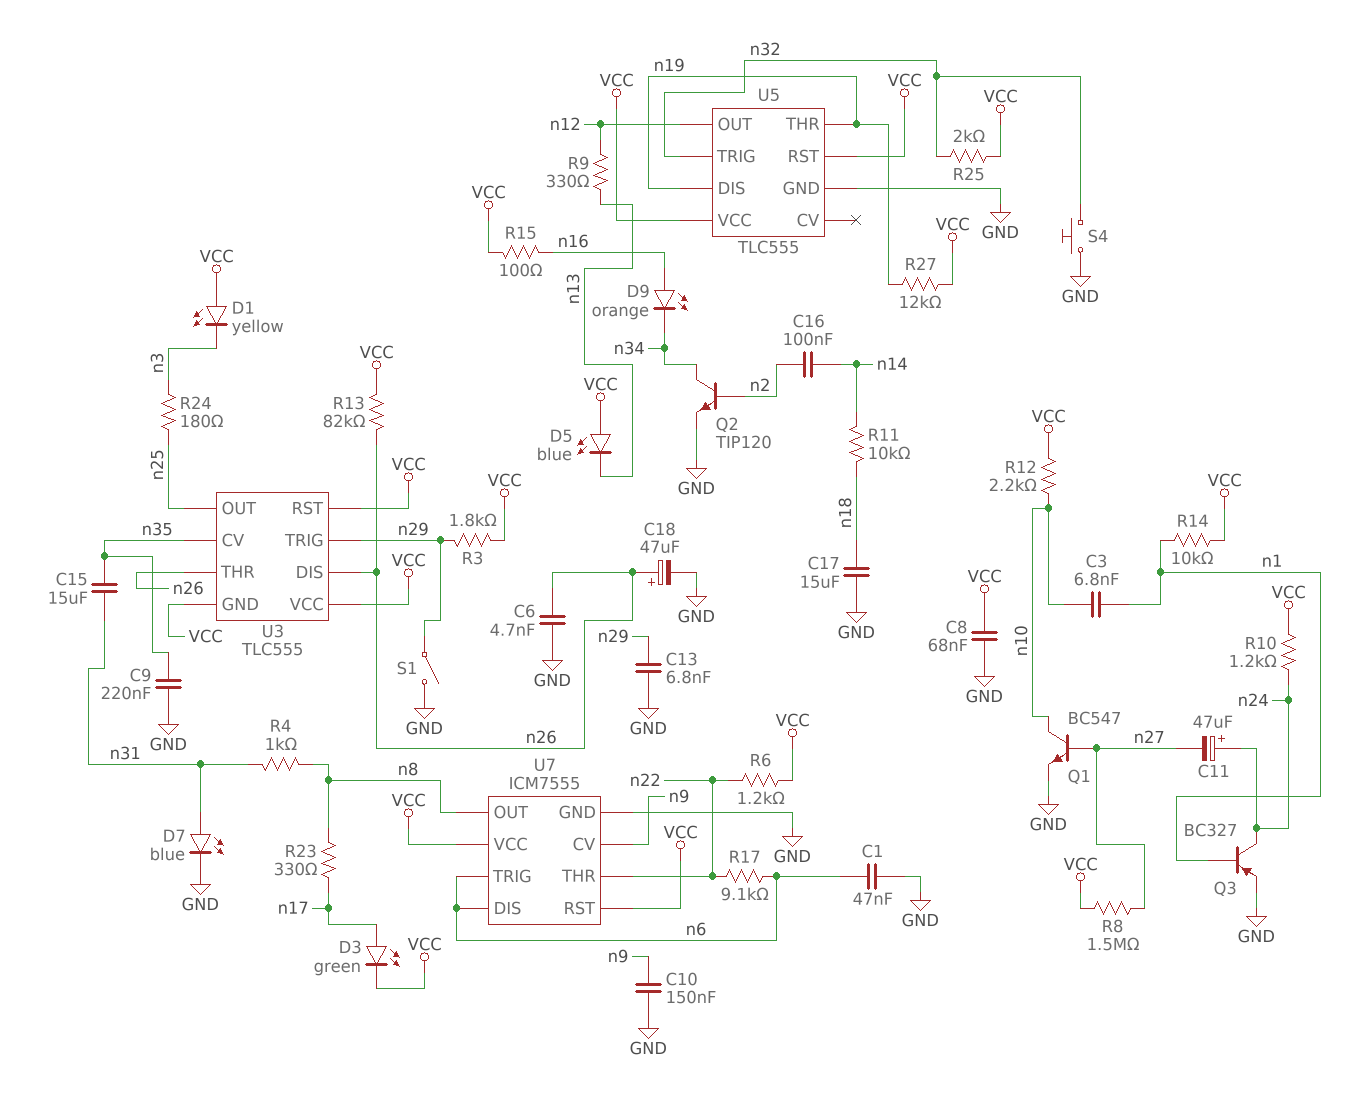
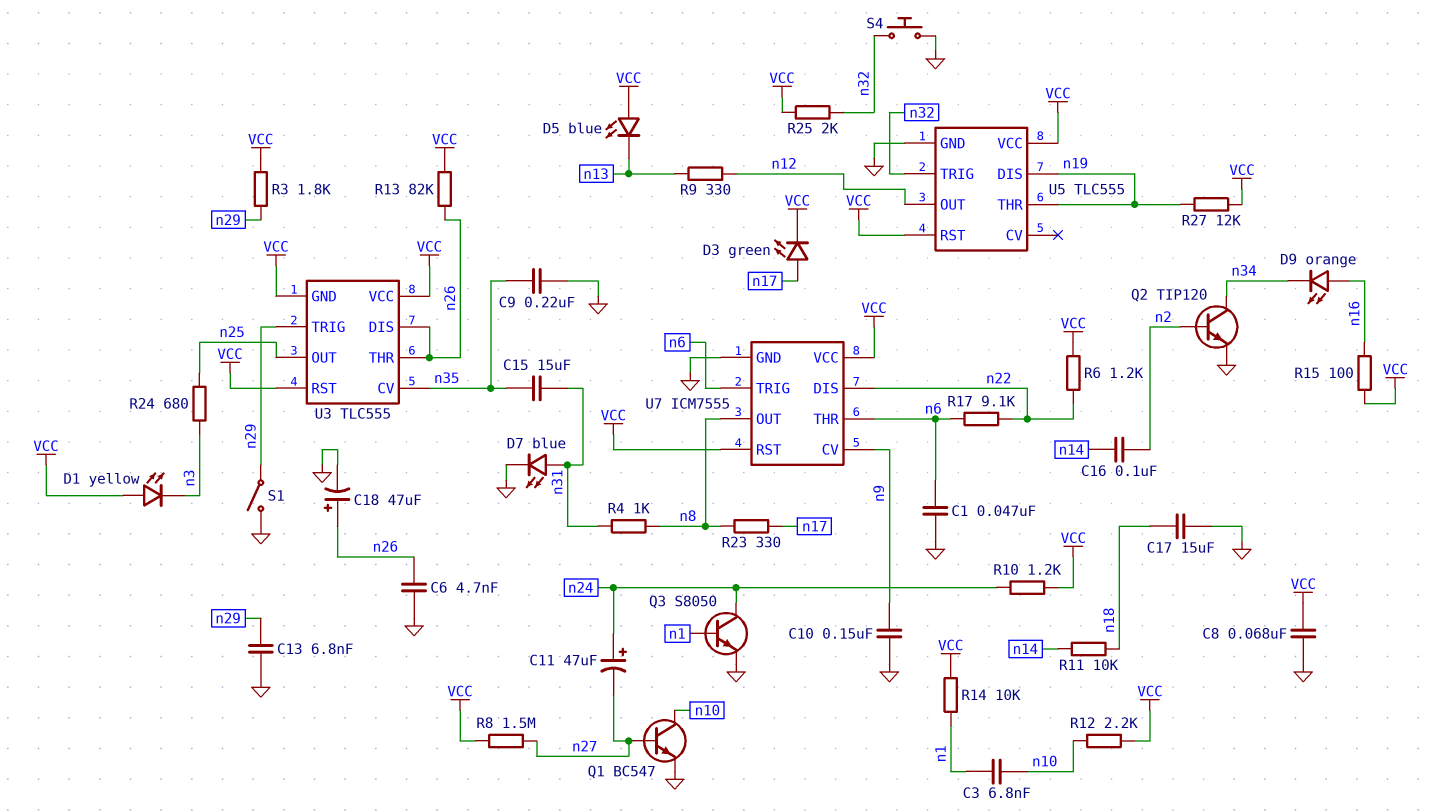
Q3: PNP BC327 (B n1, C n24, E GND) -> NPN S8050 (B n1, C n24, E GND)
R24: 180 (n3, n25) -> 680 (n3, n25)
U7 pin DIS: n6 -> n22
U7 pin THR: n22 -> n6

